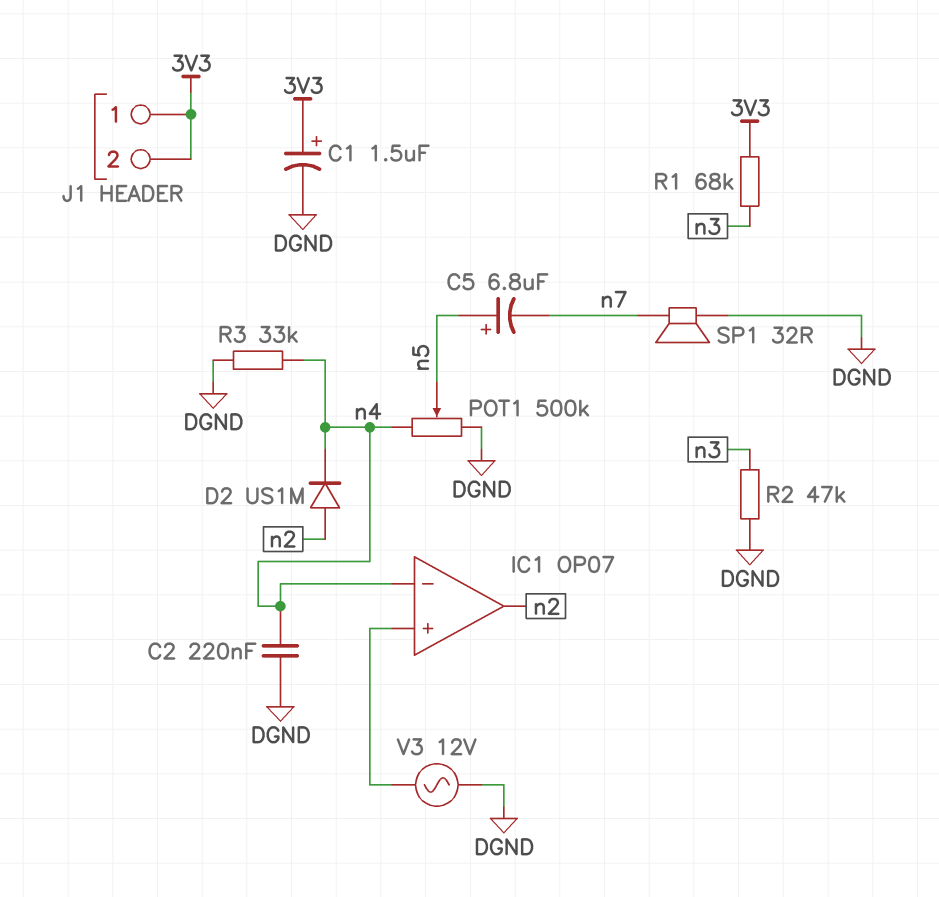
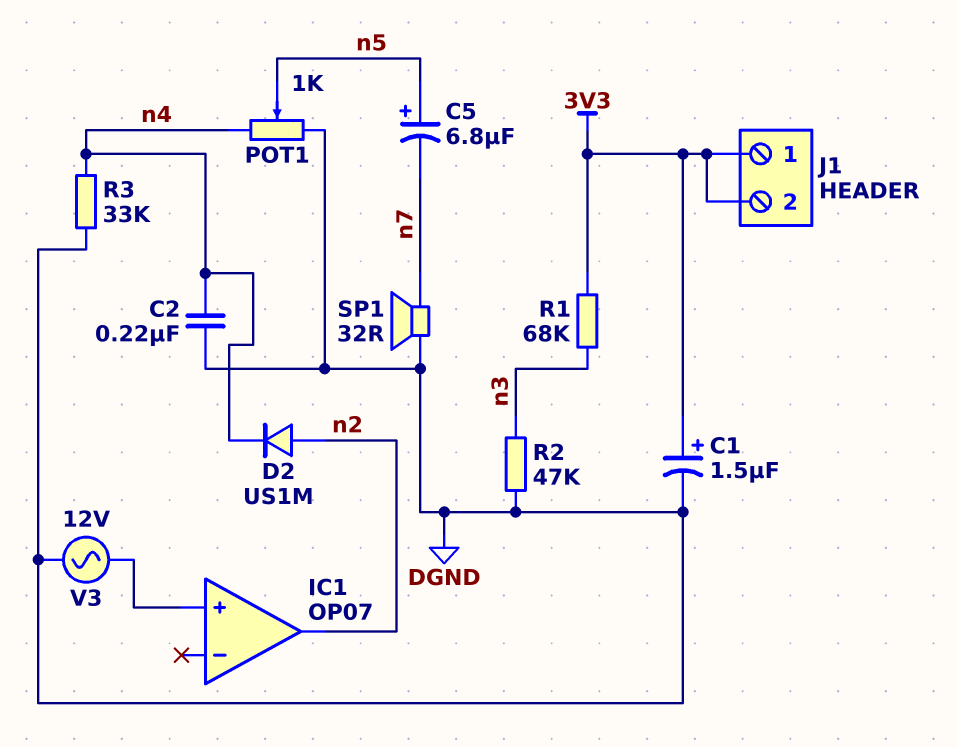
IC1 pin in-: n4 -> none
POT1: 500k (DGND, n4, wiper n5) -> 1k (DGND, n4, wiper n5)

